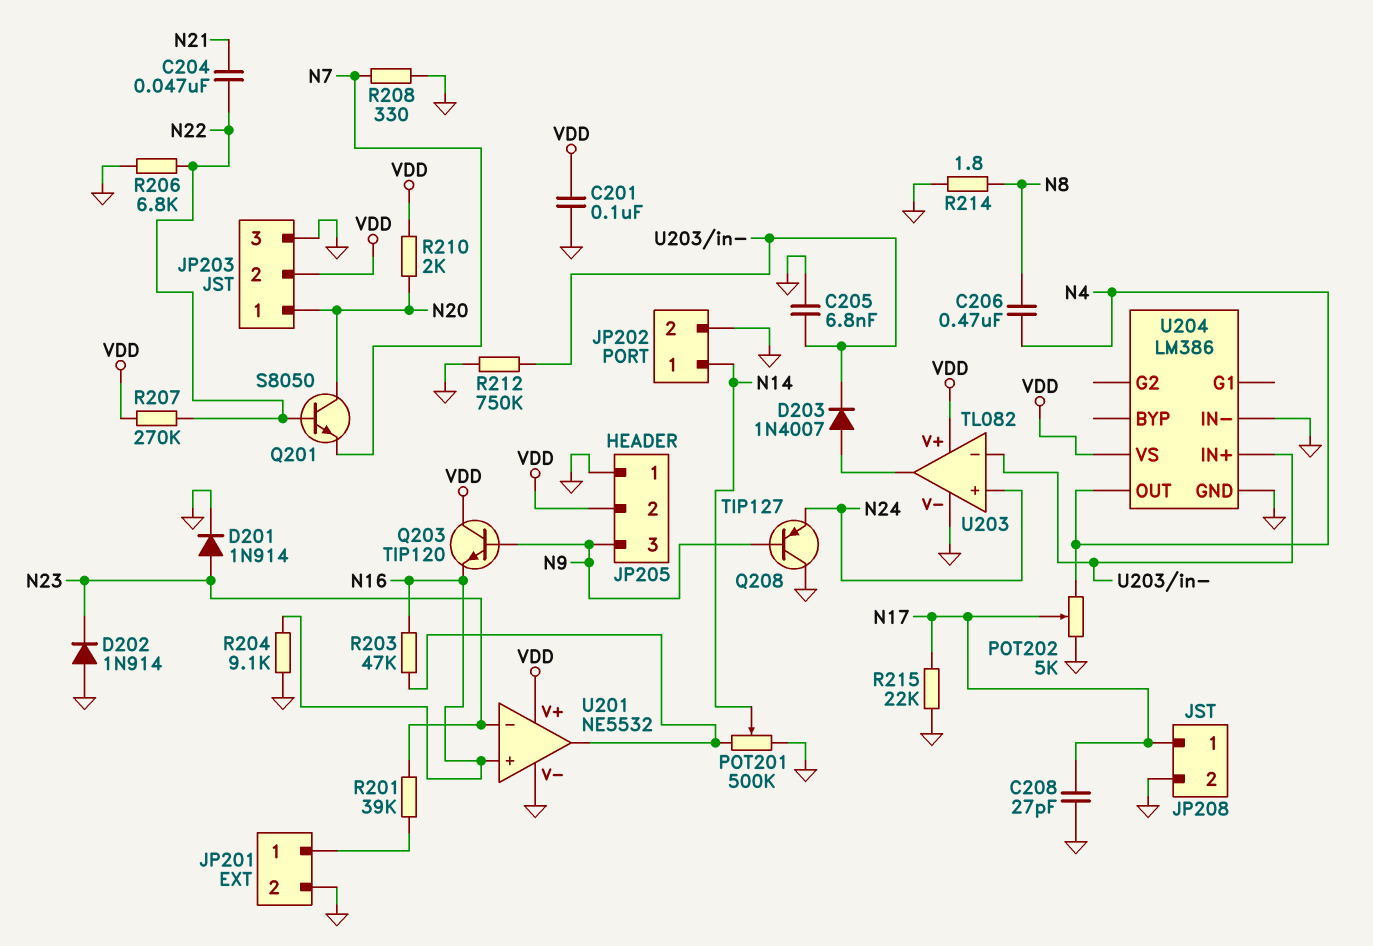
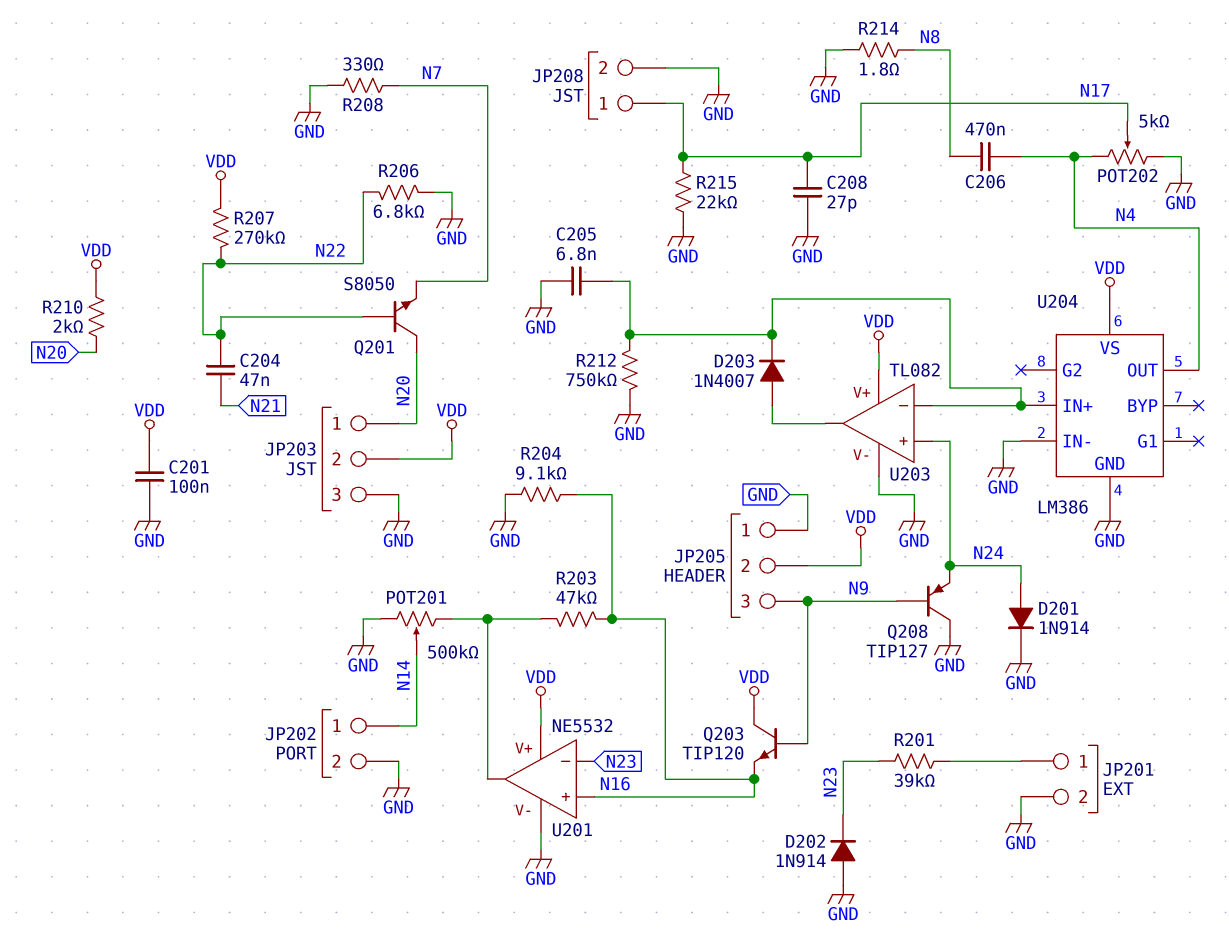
D201: diode 1N914 (A N23, K GND) -> diode 1N914 (A N24, K GND)

